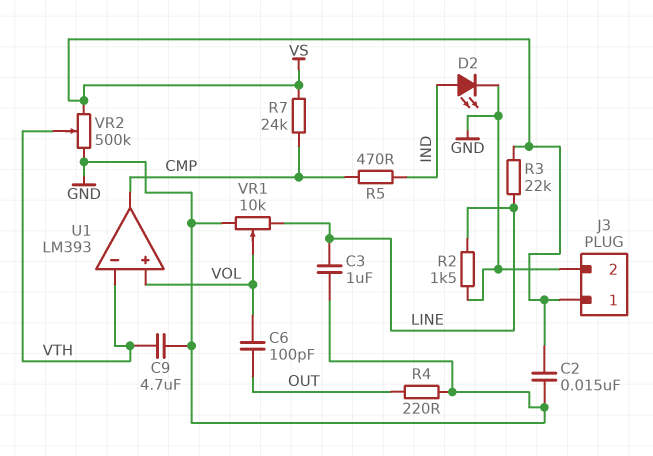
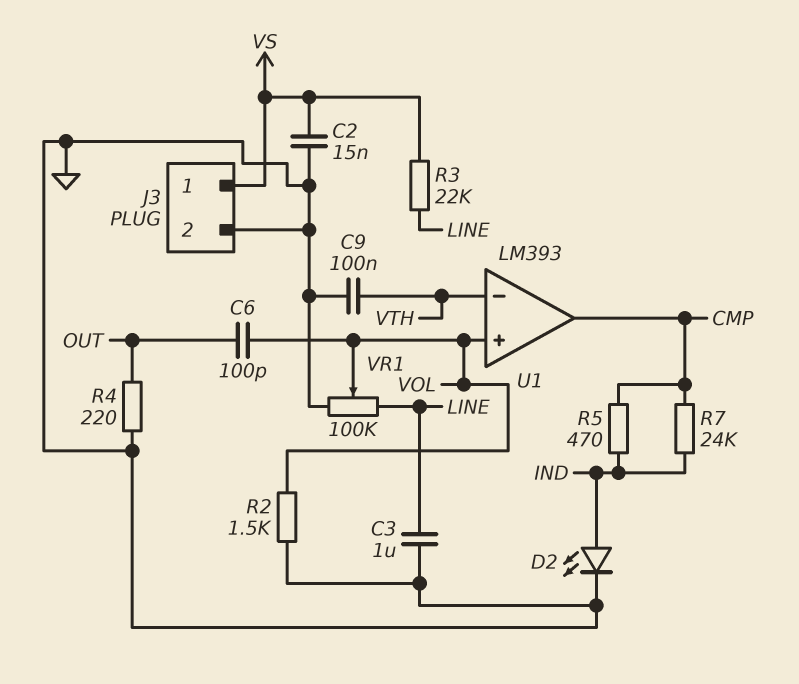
C9: 4.7uF (GND, VTH) -> 100nF (GND, VTH)
R2: 1.5k (GND, LINE) -> 1.5k (GND, VOL)
R7: 24k (CMP, VS) -> 24k (CMP, IND)
VR1: 10k (GND, LINE, wiper VOL) -> 100k (GND, LINE, wiper VOL)
VR2: 500k (GND, VS, wiper VTH) -> none

